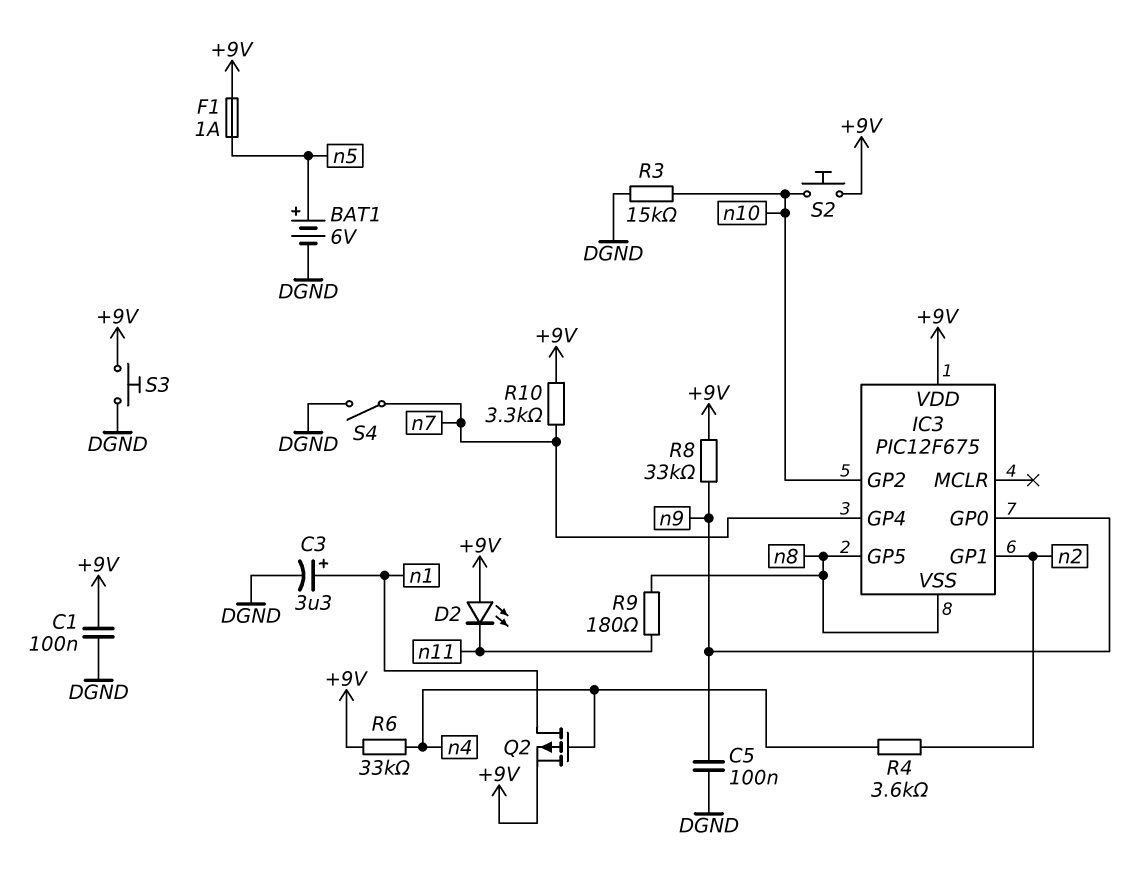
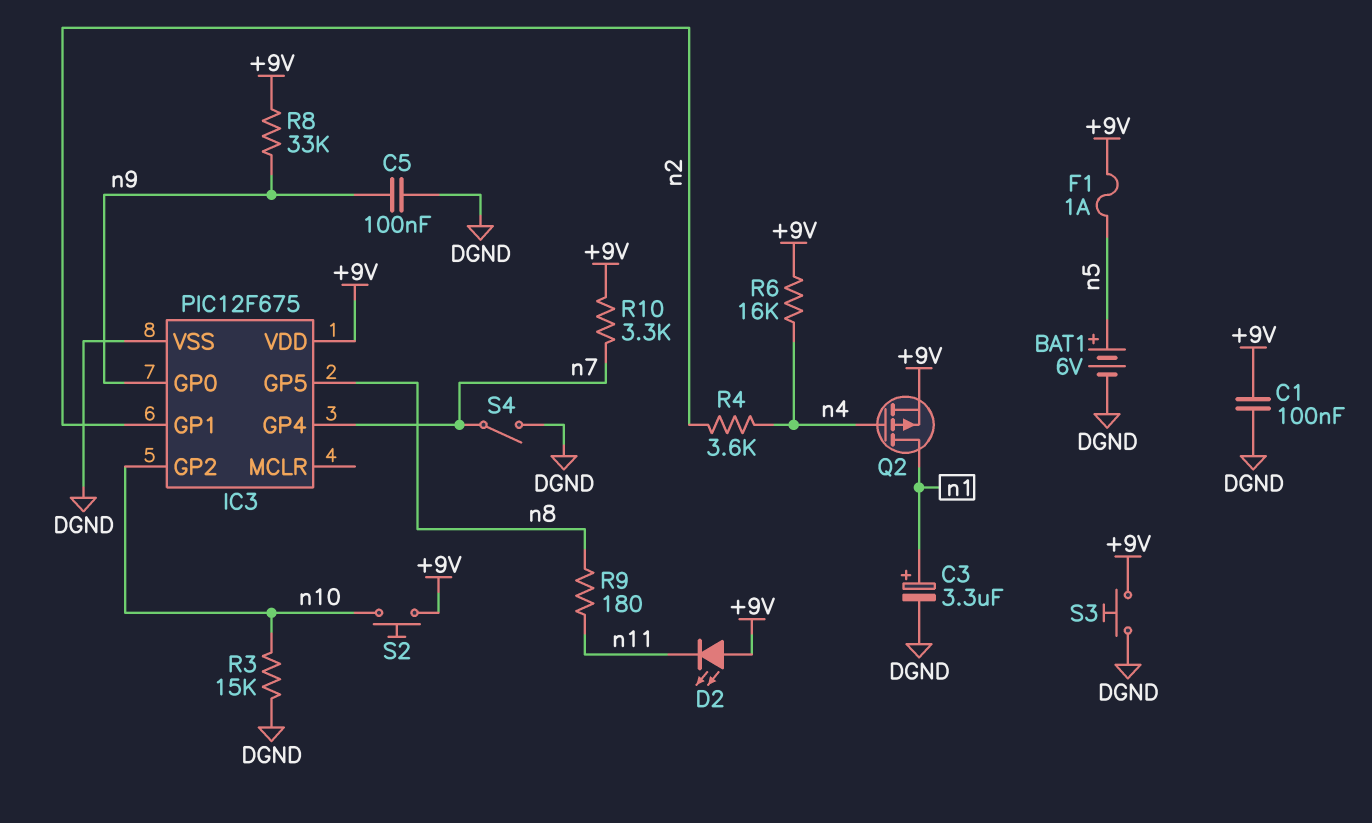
IC3 pin VSS: n8 -> DGND
R6: 33k (+9V, n4) -> 16k (+9V, n4)

